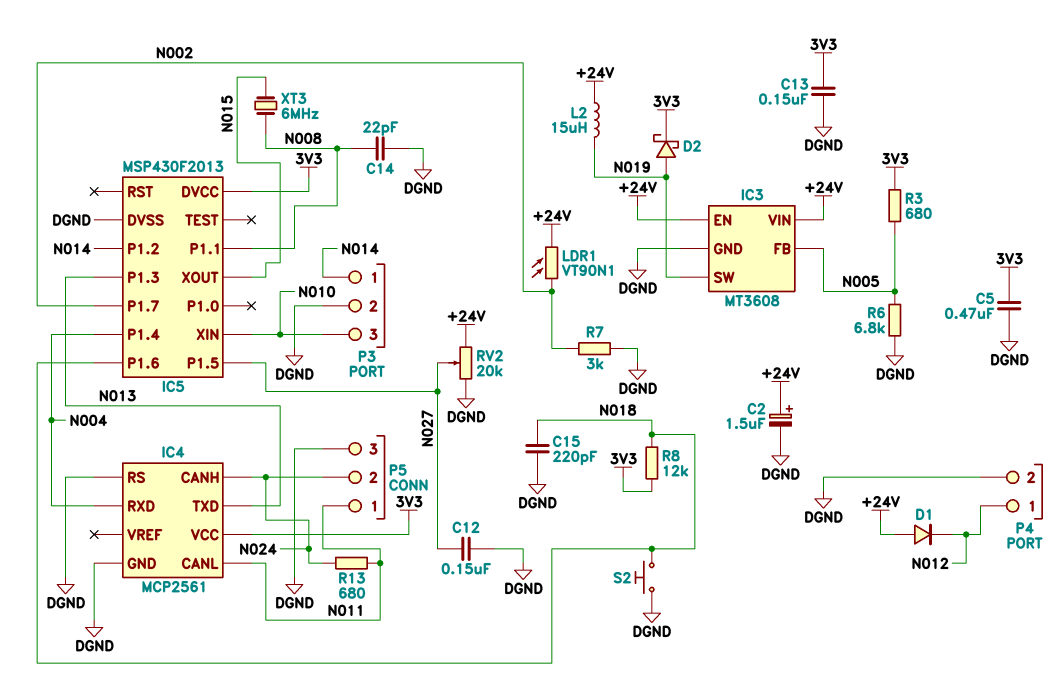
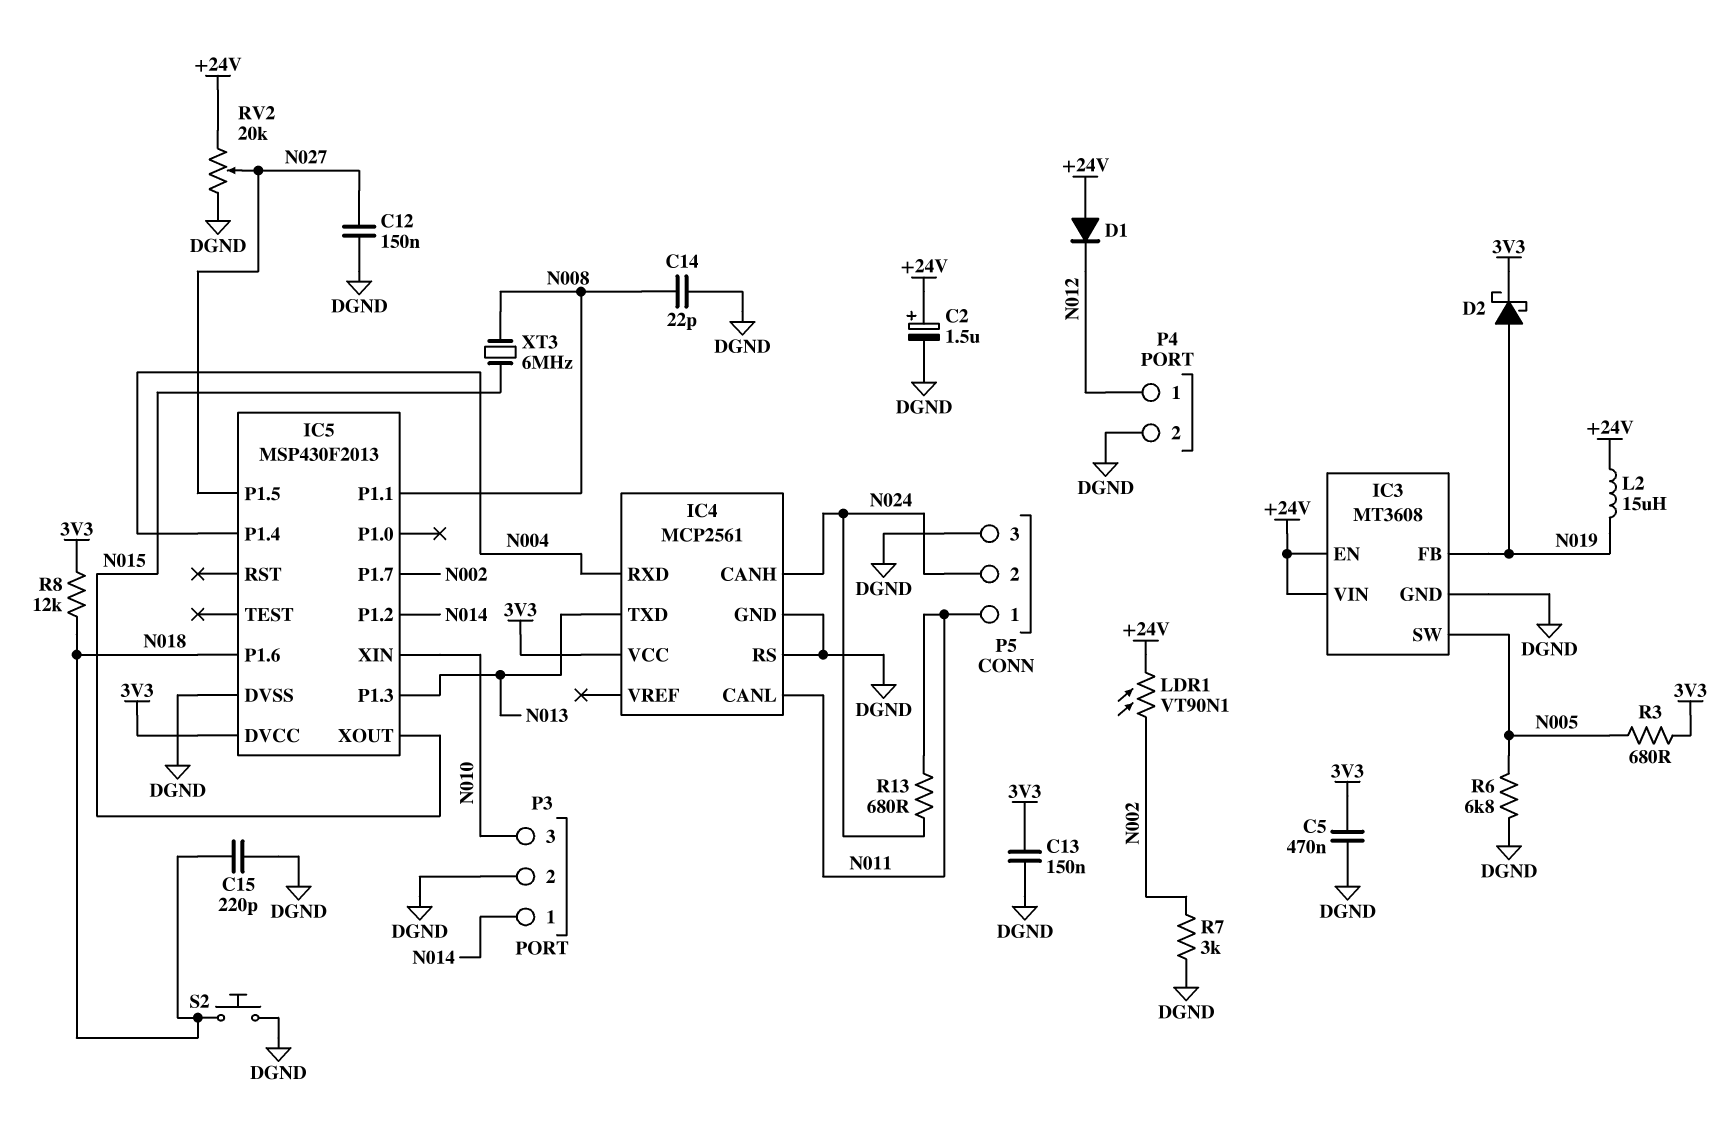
IC3 pin FB: N005 -> N019
IC3 pin SW: N019 -> N005

